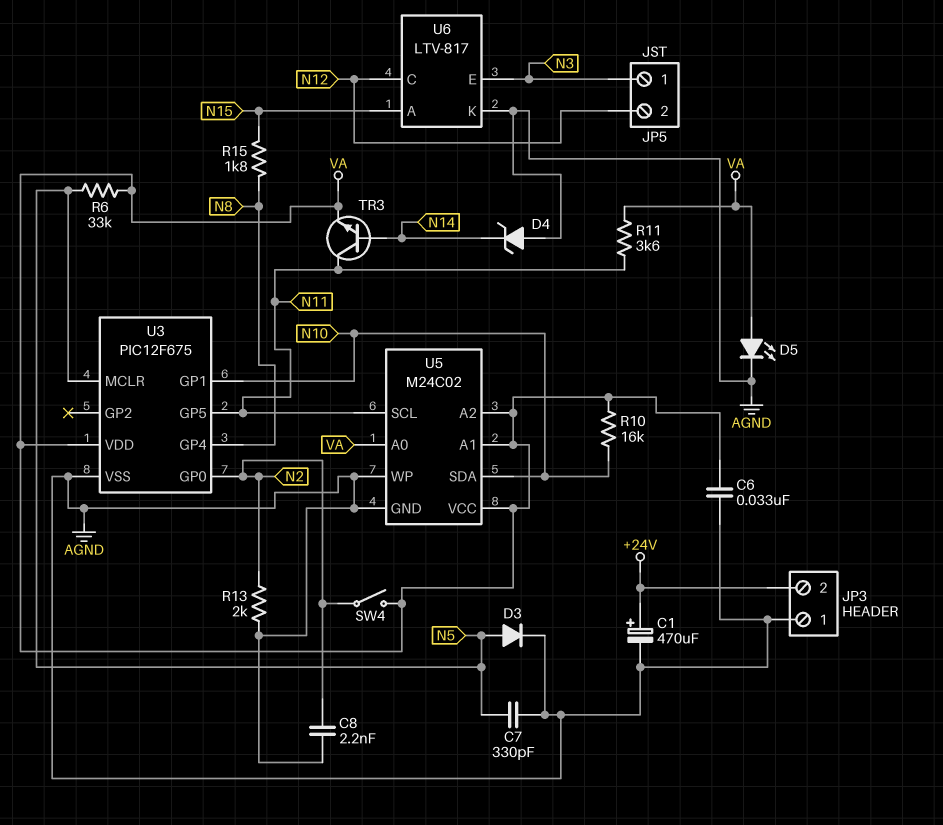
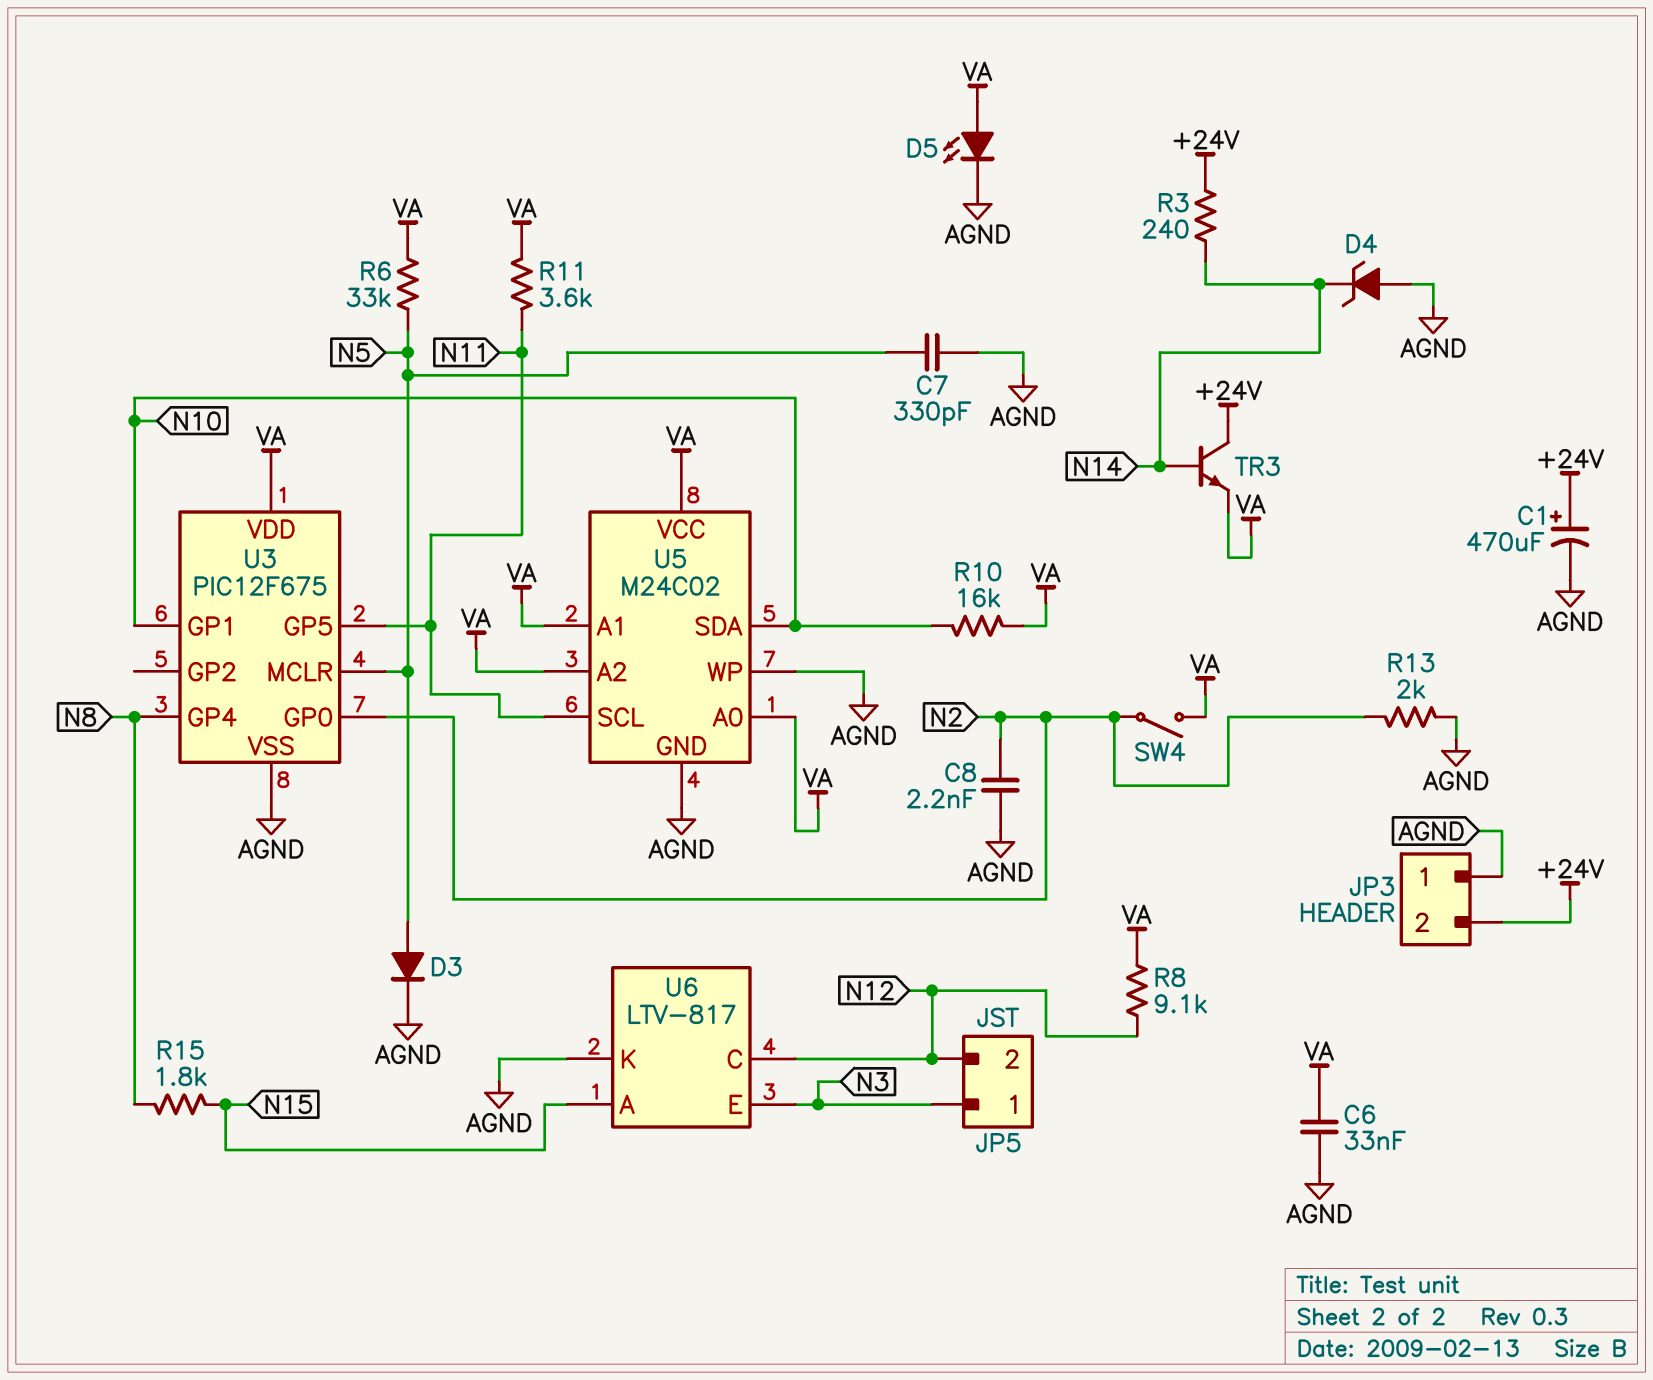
R3: none -> 240 (+24V, N14)
R8: none -> 9.1k (N12, VA)
TR3: NPN (B N14, C N11, E VA) -> NPN (B N14, C +24V, E VA)

